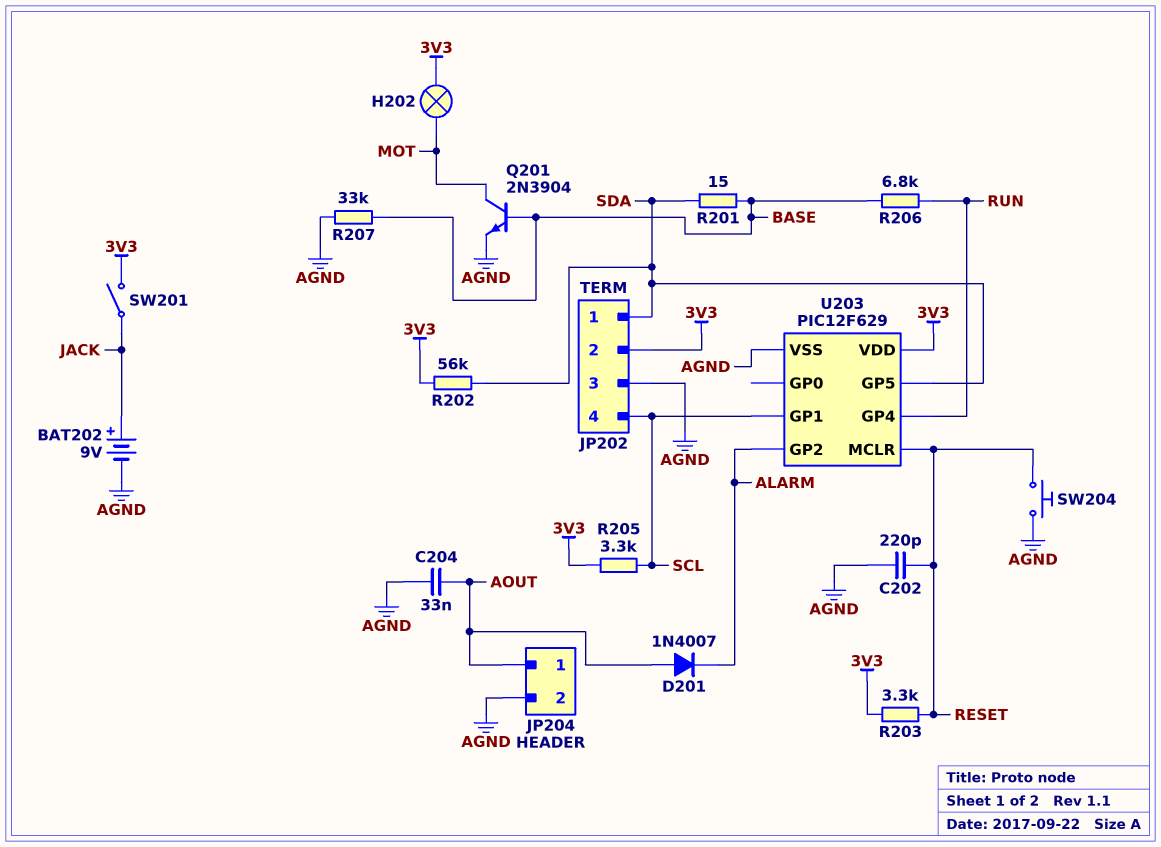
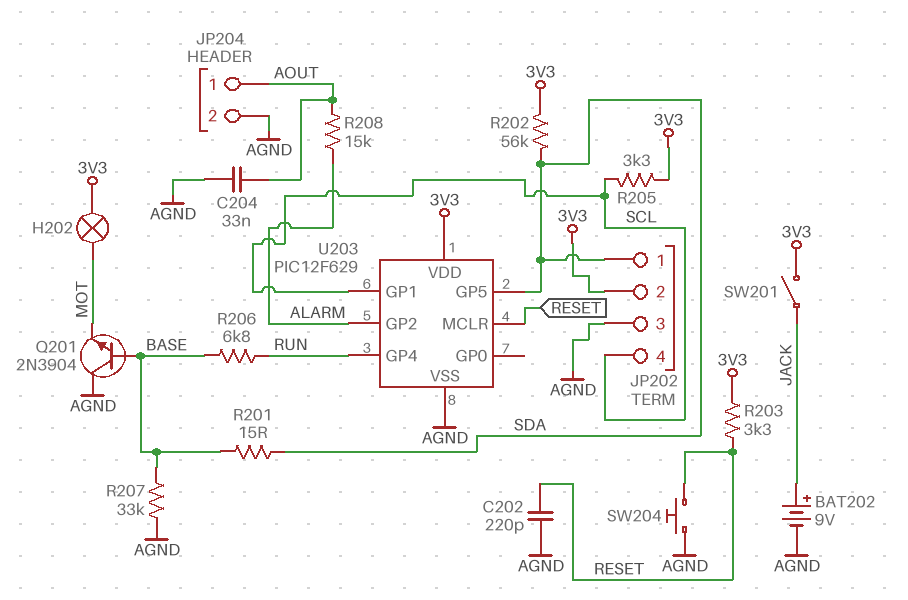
D201: diode 1N4007 (A AOUT, K ALARM) -> none
Q201: NPN 2N3904 (B BASE, C MOT, E AGND) -> NPN 2N3904 (B BASE, C AGND, E MOT)
R208: none -> 15k (ALARM, AOUT)

